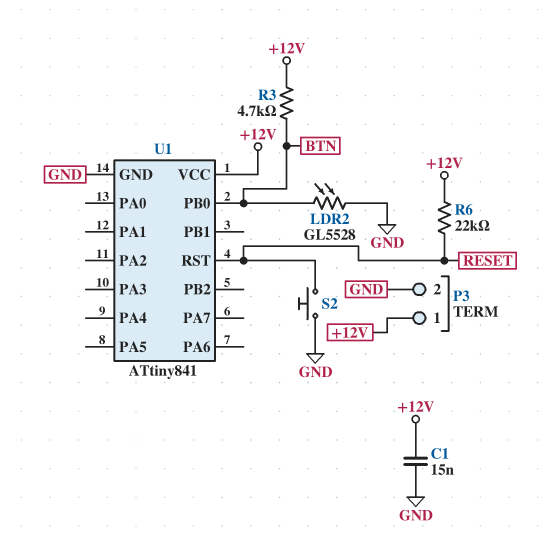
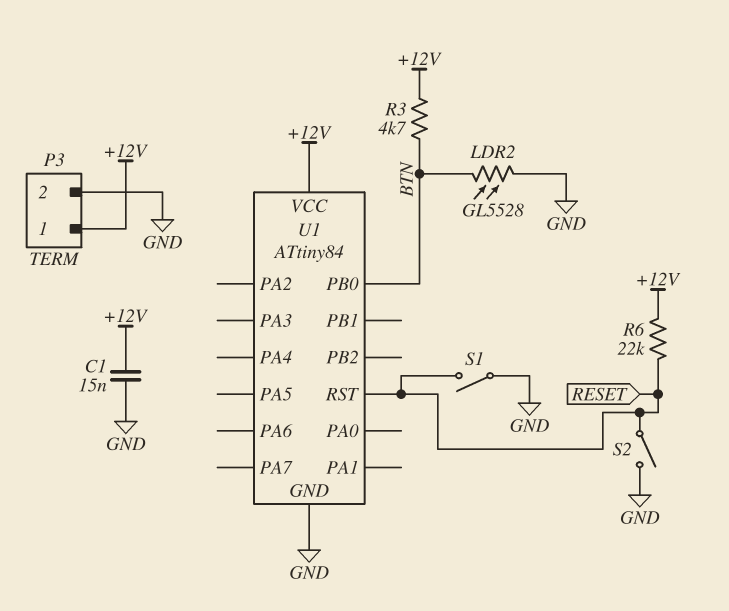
S1: none -> switch (GND, RESET)
S2: button (GND, RESET) -> switch (GND, RESET)
U1: ATtiny841 -> ATtiny84

